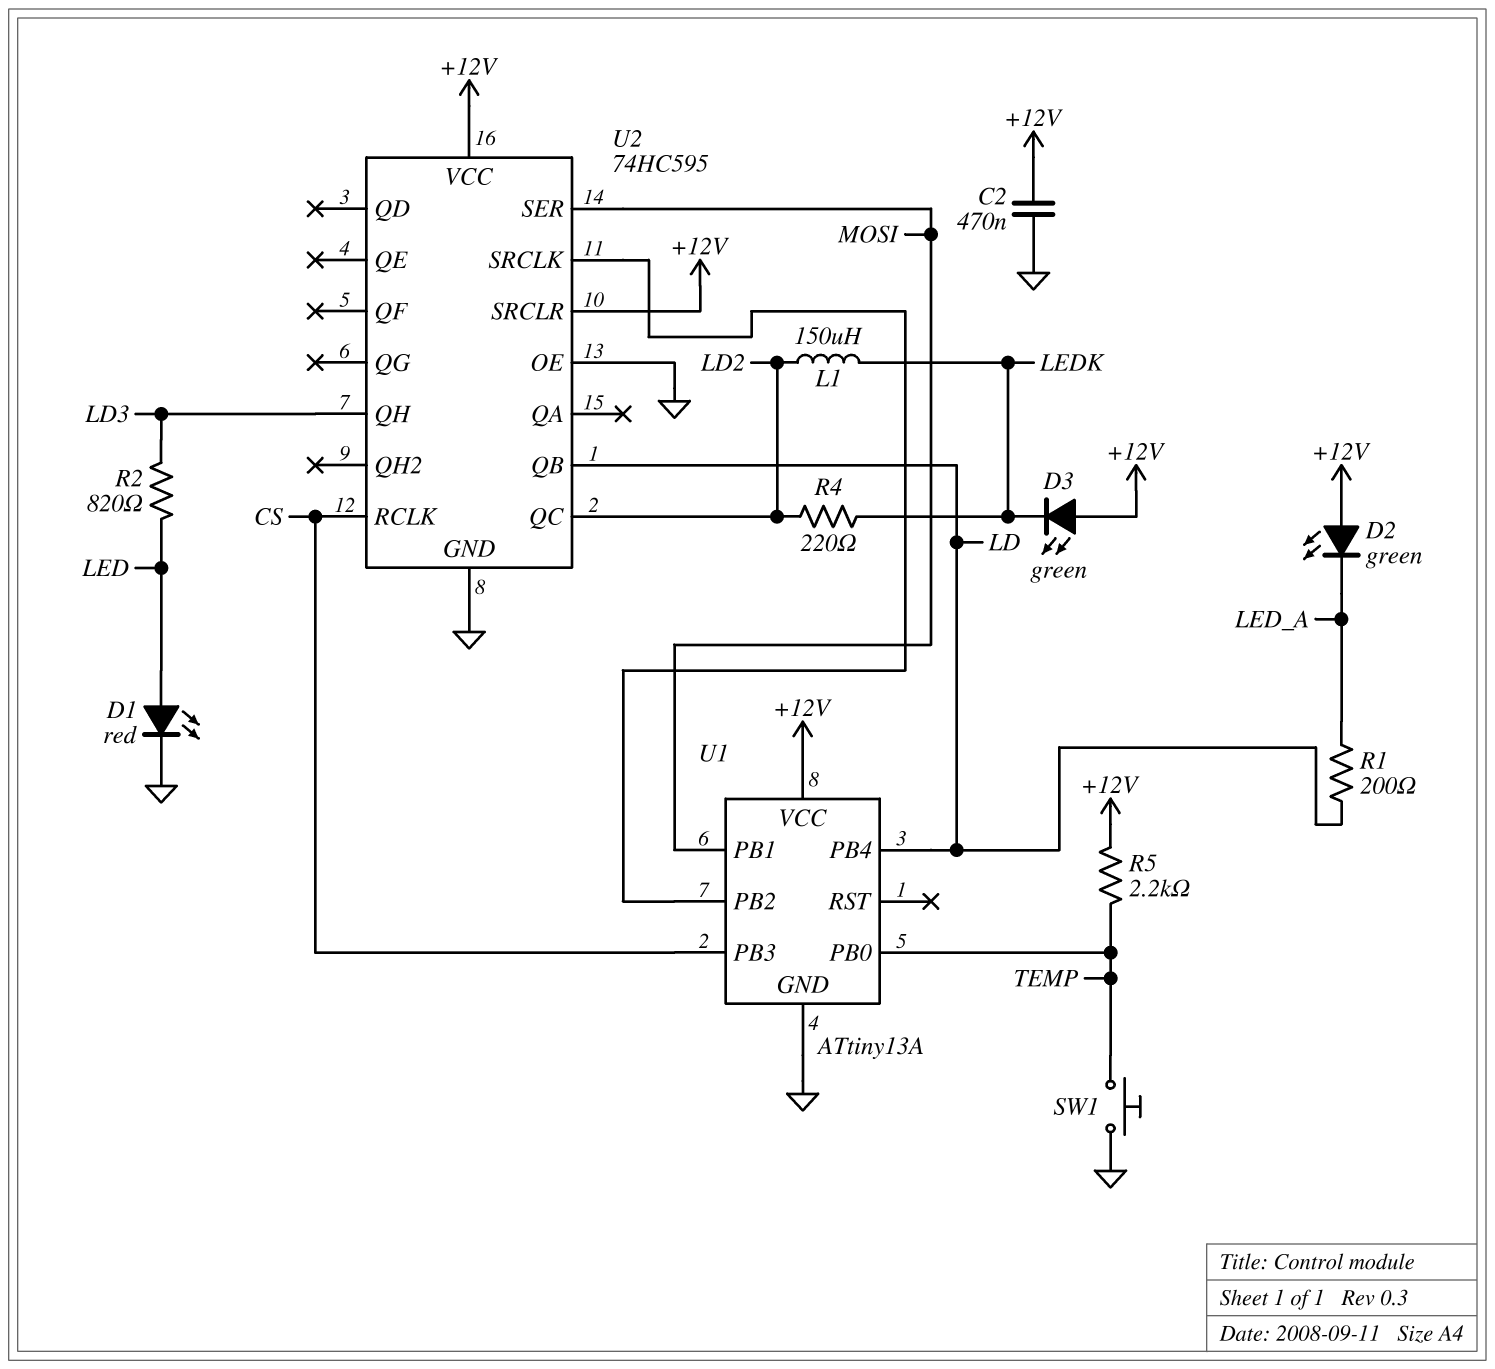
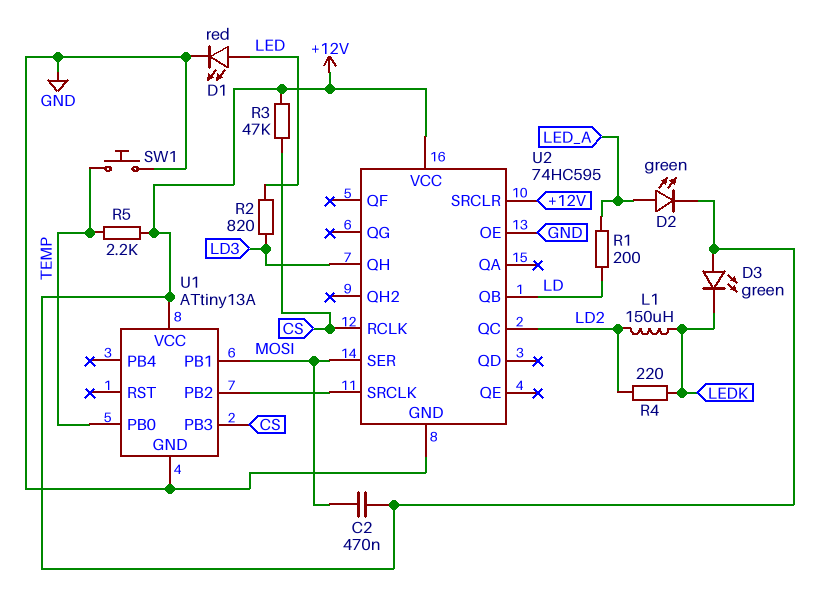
C2: 470nF (+12V, GND) -> 470nF (+12V, MOSI)
D2: LED green (A +12V, K LED_A) -> LED green (A LED_A, K +12V)
R3: none -> 47k (+12V, CS)
U1 pin PB4: LD -> none

